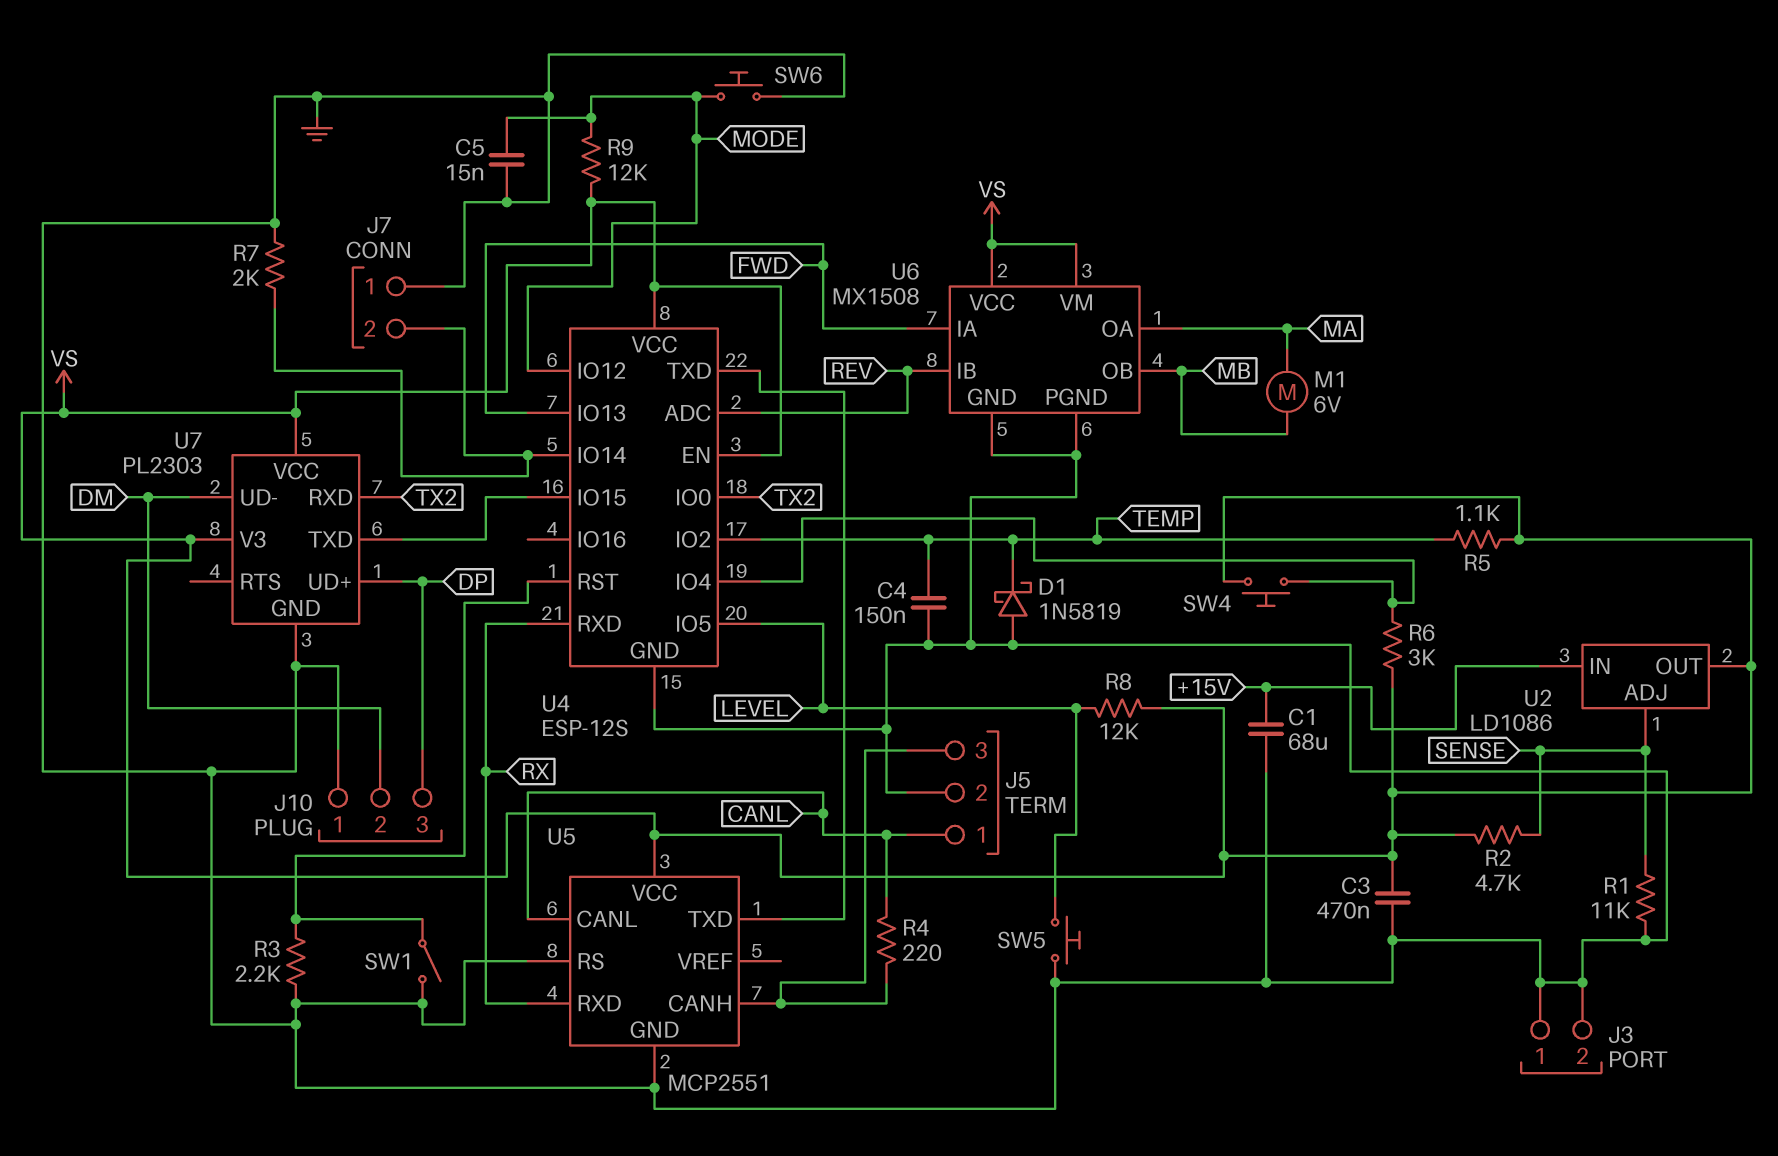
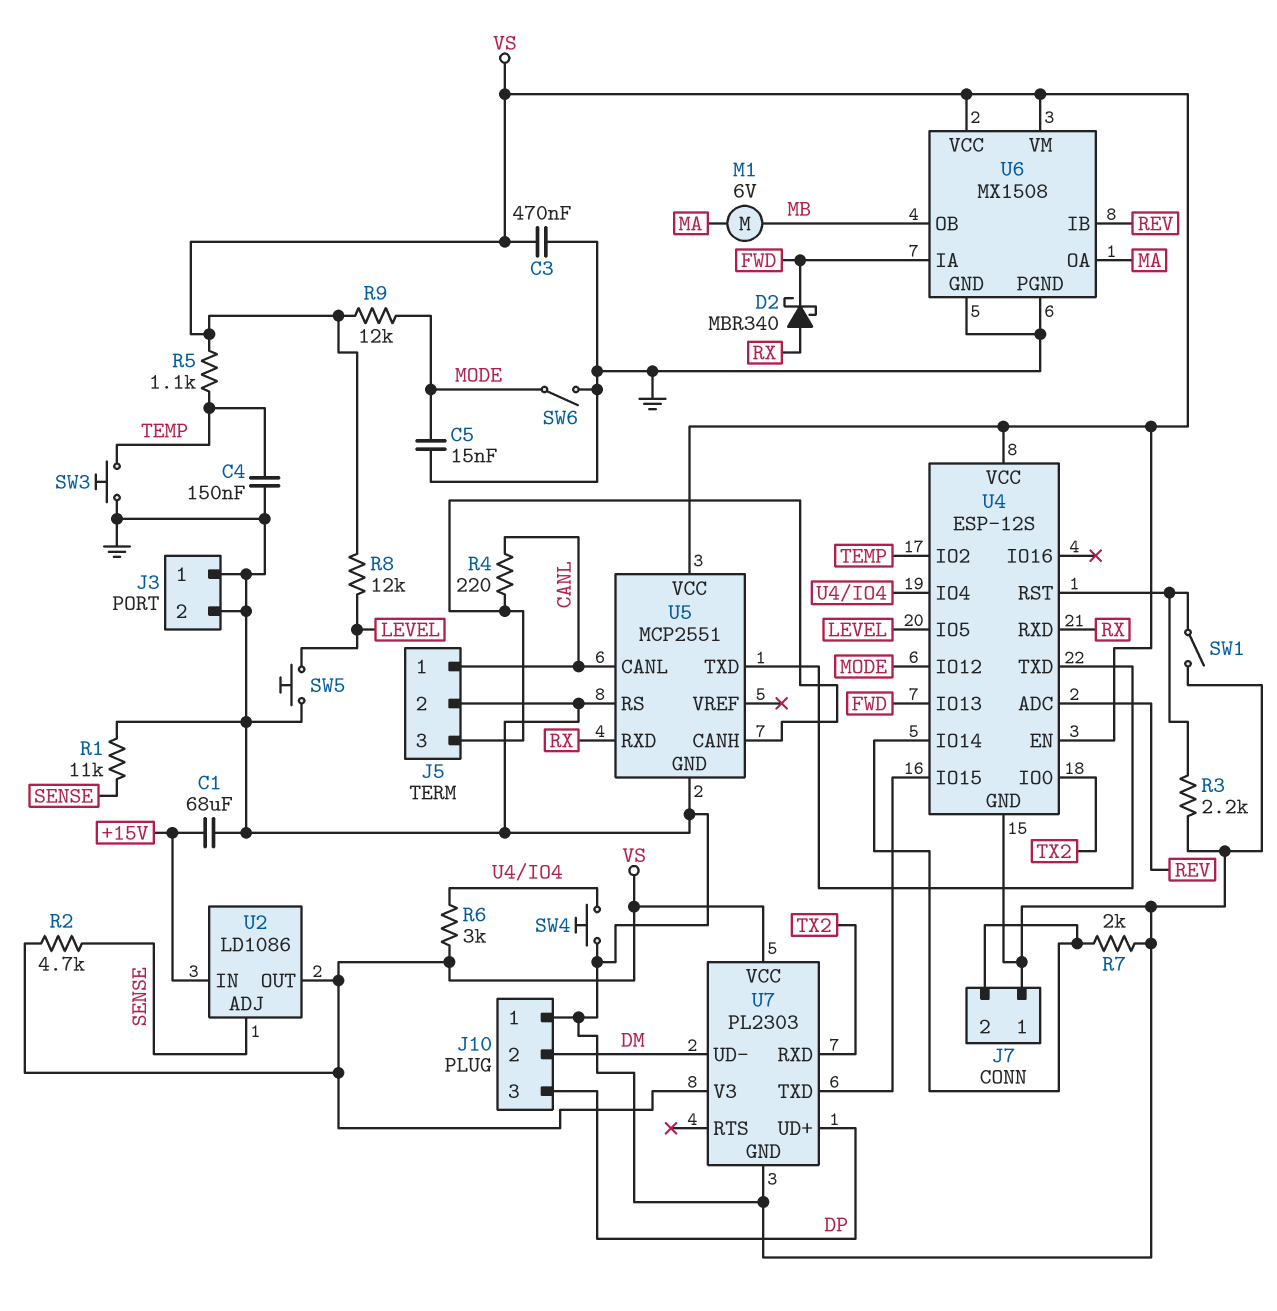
D1: schottky 1N5819 (A GND, K TEMP) -> none
D2: none -> schottky MBR340 (A RX, K FWD)
SW3: none -> button (GND, TEMP)
SW4: button (U4/IO4, VS) -> button (GND, U4/IO4)
SW6: button (GND, MODE) -> switch (GND, MODE)

